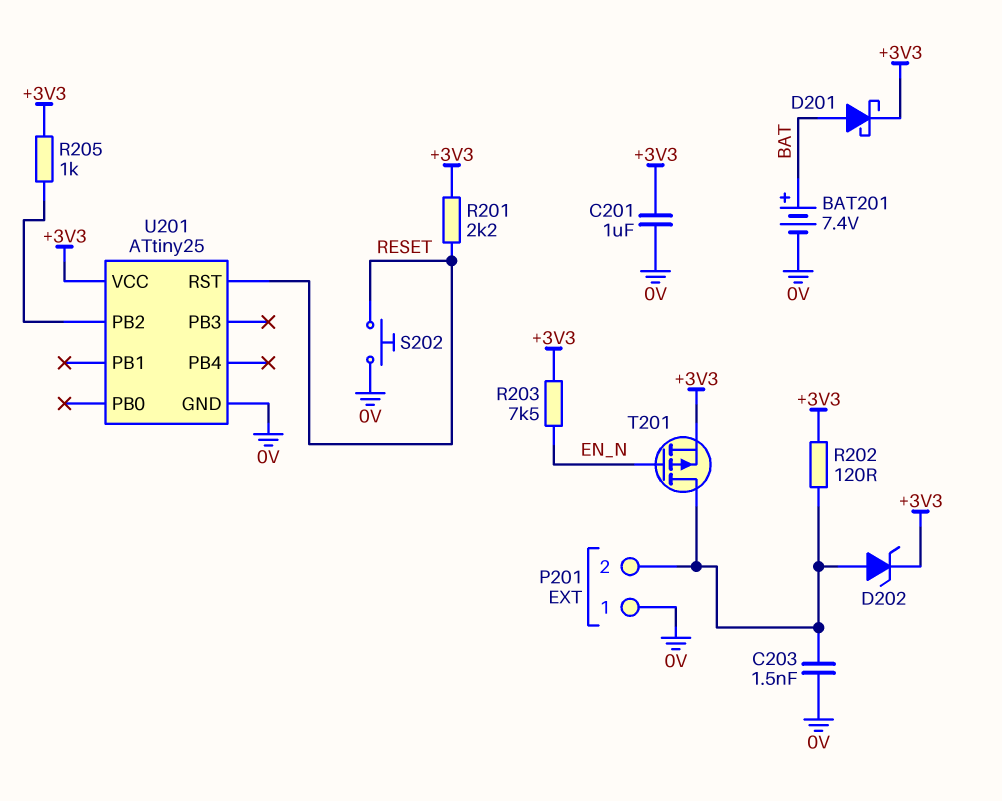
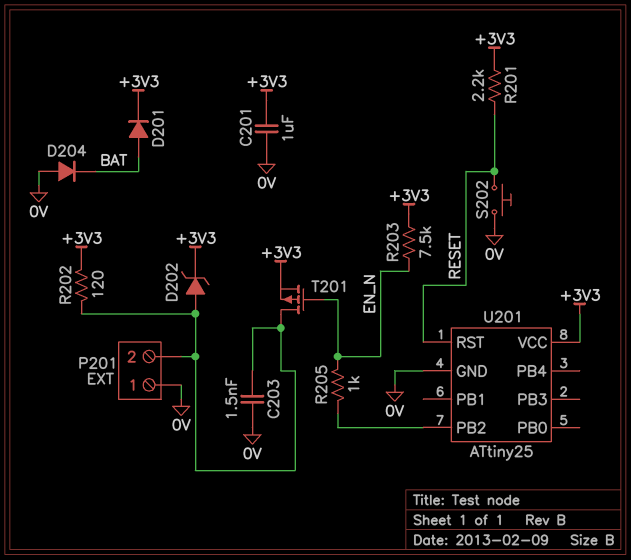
BAT201: 7.4V (plus BAT, minus 0V) -> none
D201: schottky (A BAT, K +3V3) -> diode (A BAT, K +3V3)
D204: none -> diode (A 0V, K BAT)
R205: 1k (+3V3, U201/PB2) -> 1k (EN_N, U201/PB2)

